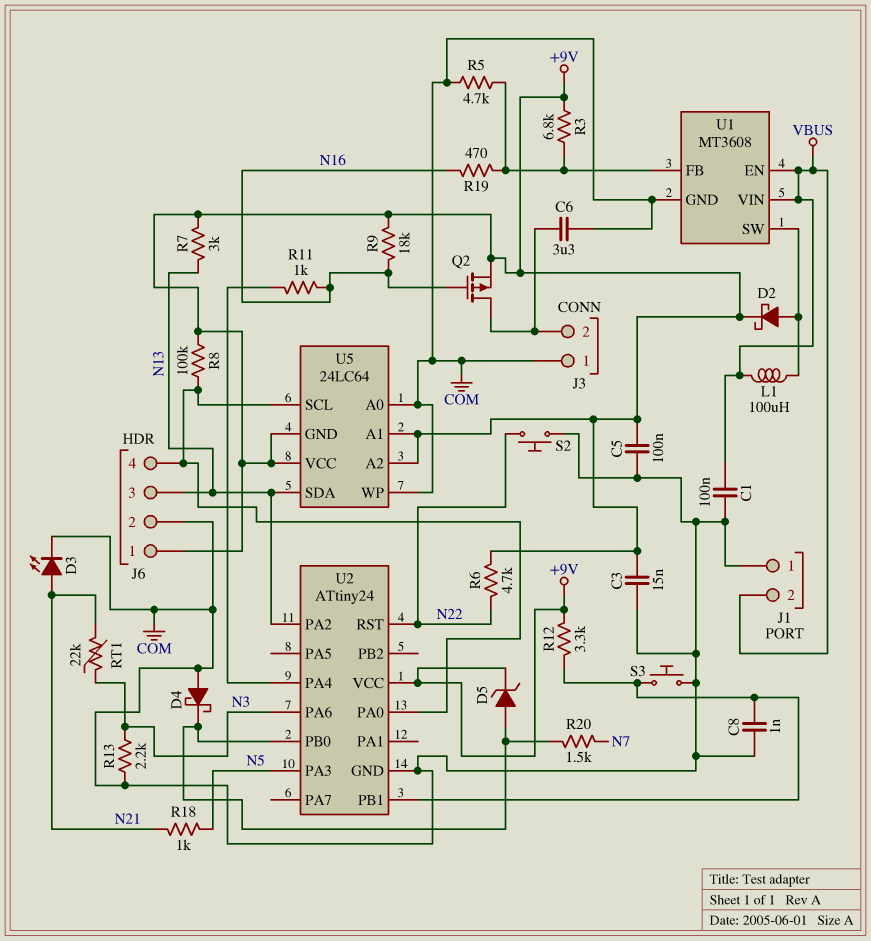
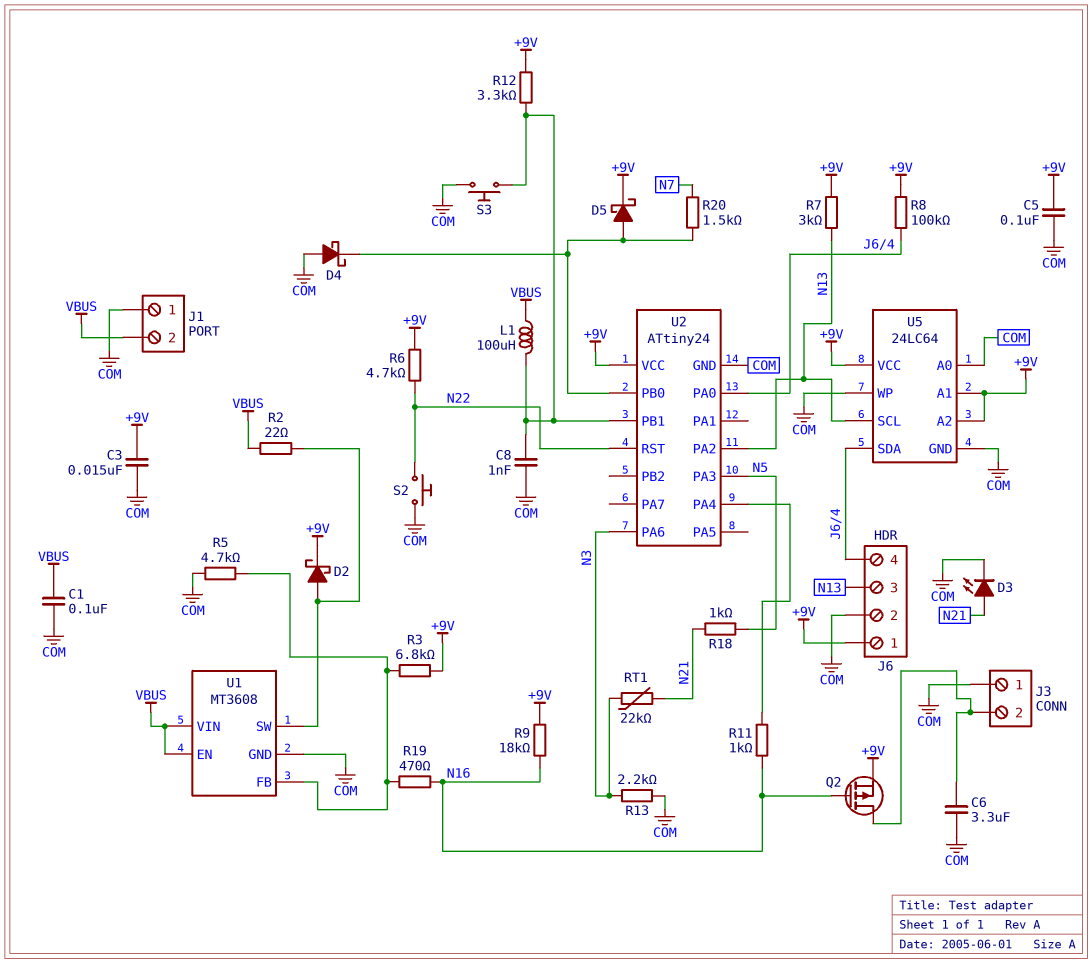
D5: zener (A U2/PB0, K +9V) -> schottky (A U2/PB0, K +9V)
L1: 100uH (U1/SW, VBUS) -> 100uH (U2/PB1, VBUS)
R2: none -> 22 (U1/SW, VBUS)
U5 pin GND: +9V -> COM
U5 pin SCL: J6/4 -> N13
U5 pin SDA: N13 -> J6/4

